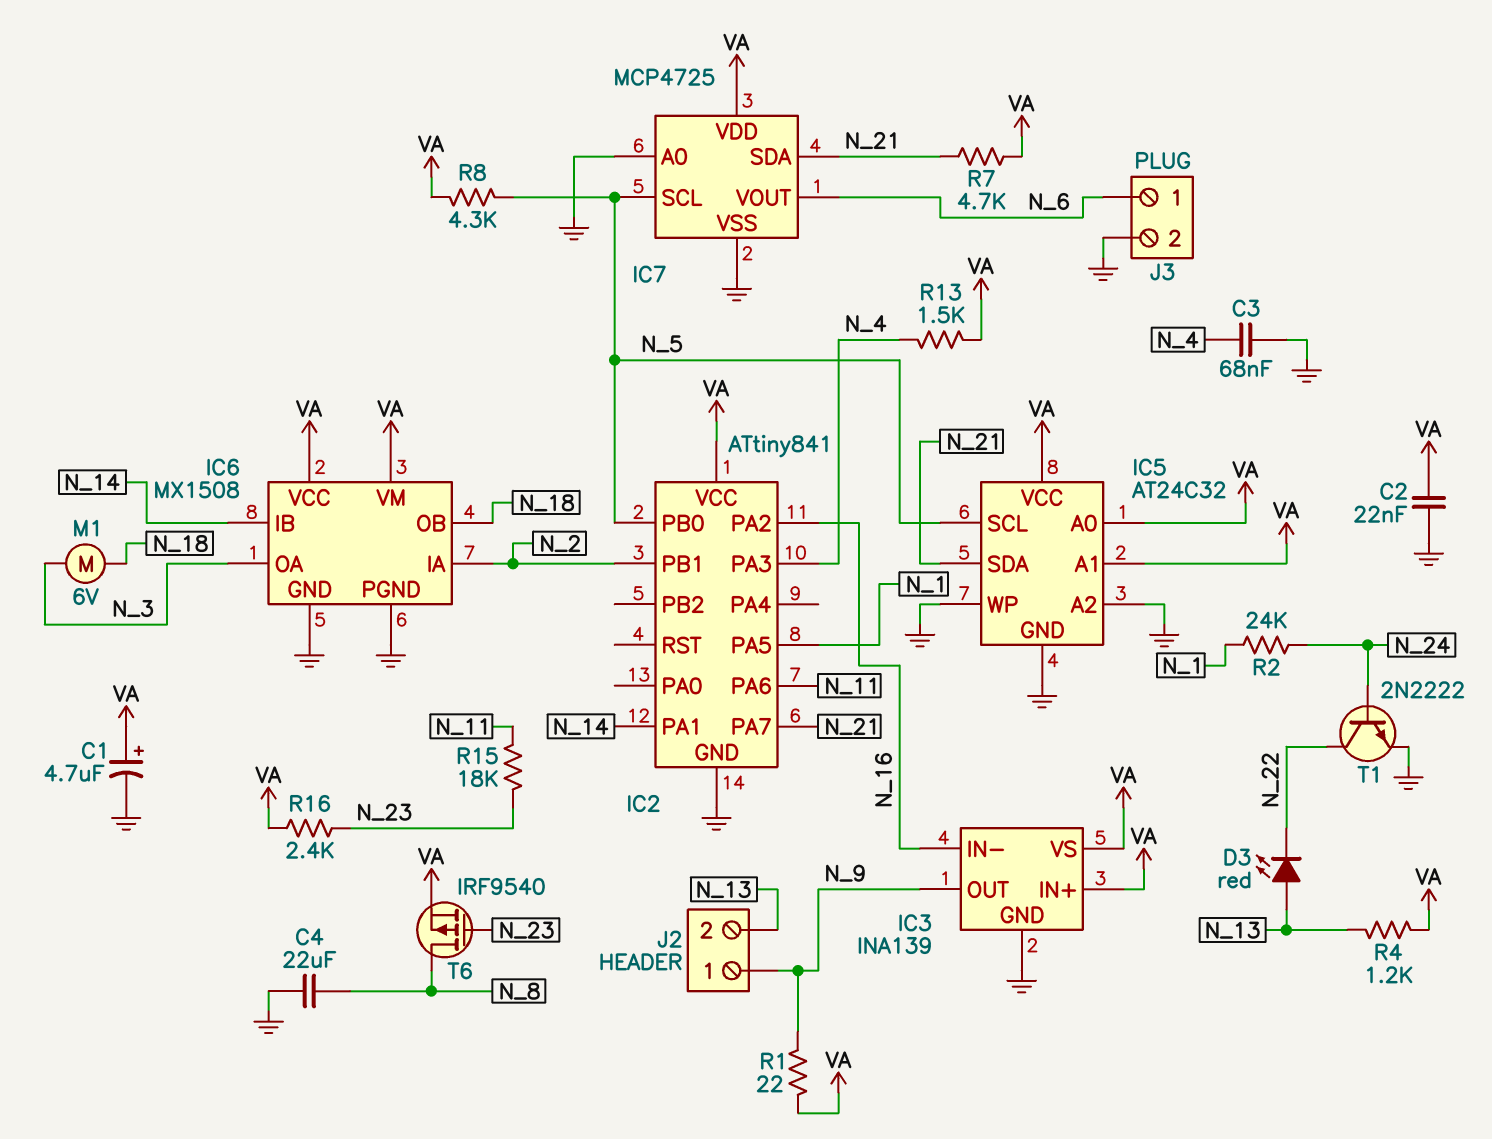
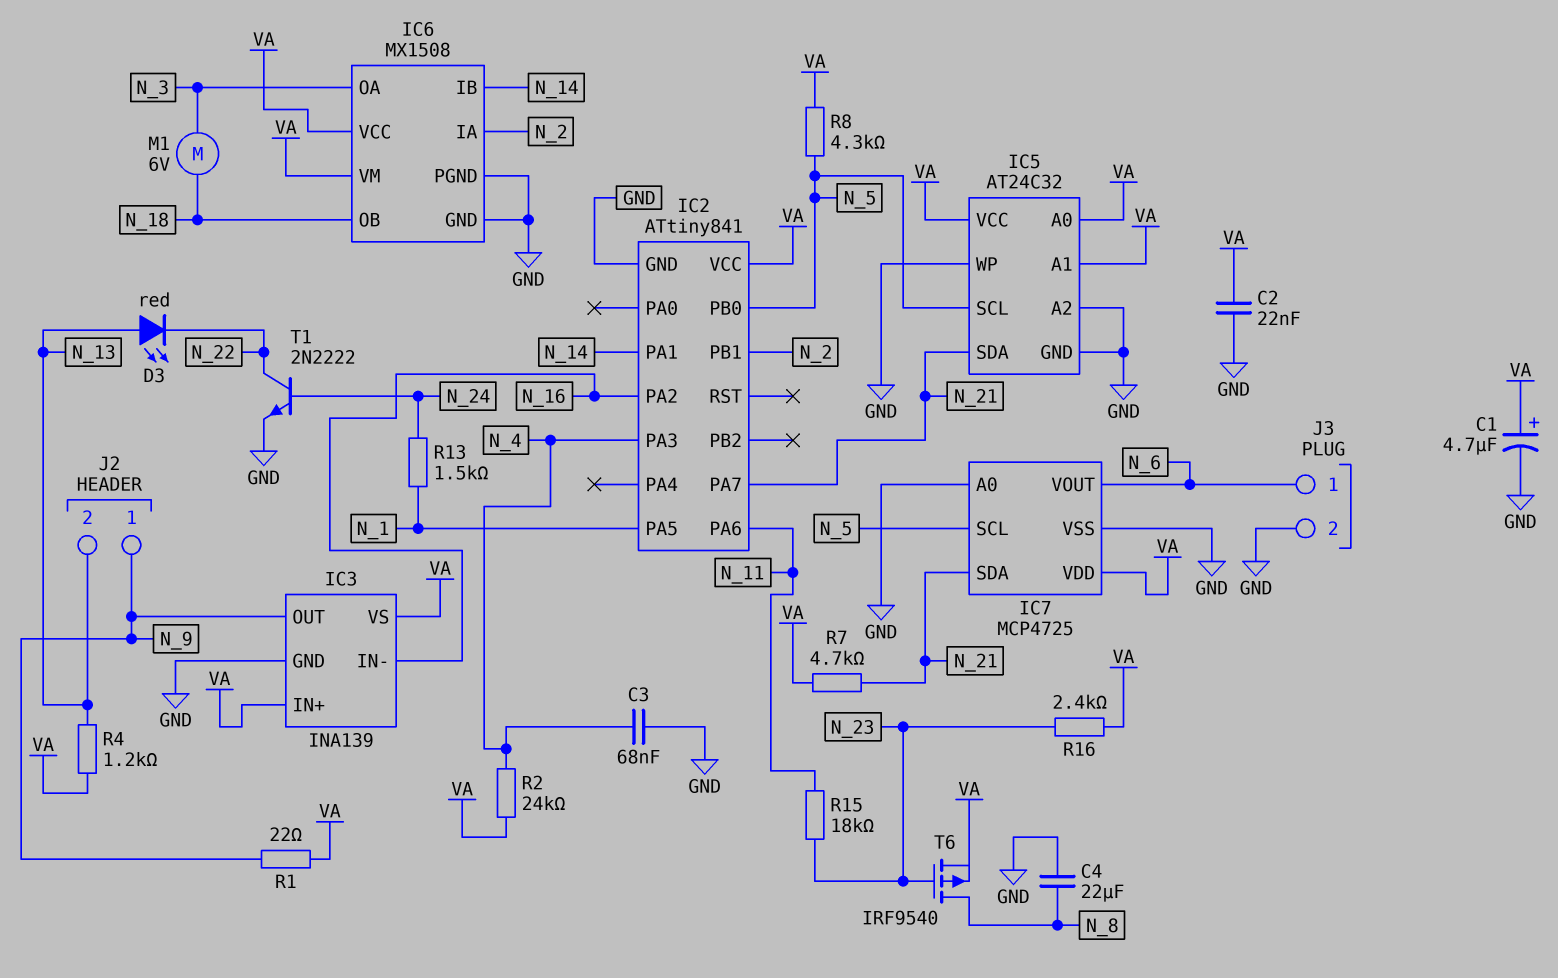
R2: 24k (N_1, N_24) -> 24k (N_4, VA)
R13: 1.5k (N_4, VA) -> 1.5k (N_1, N_24)

